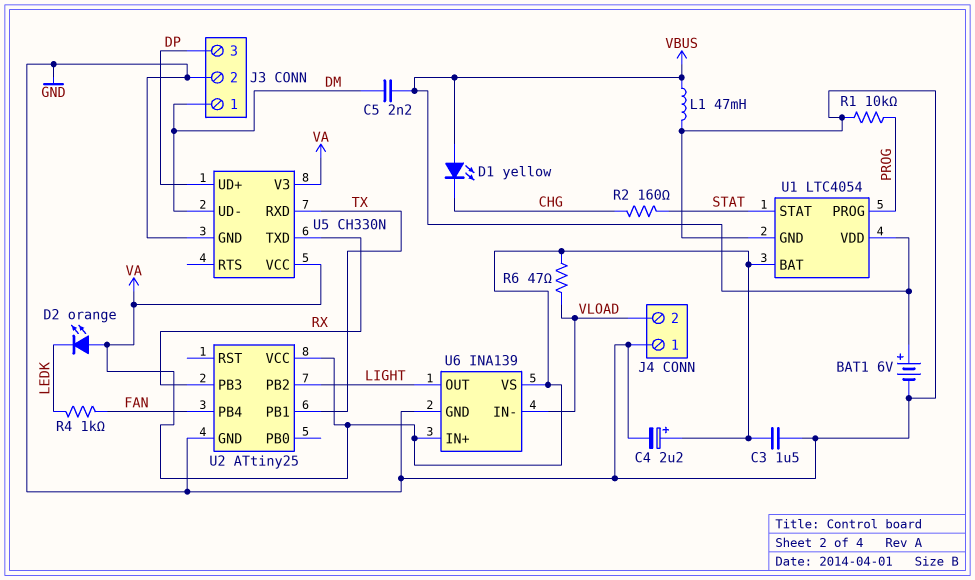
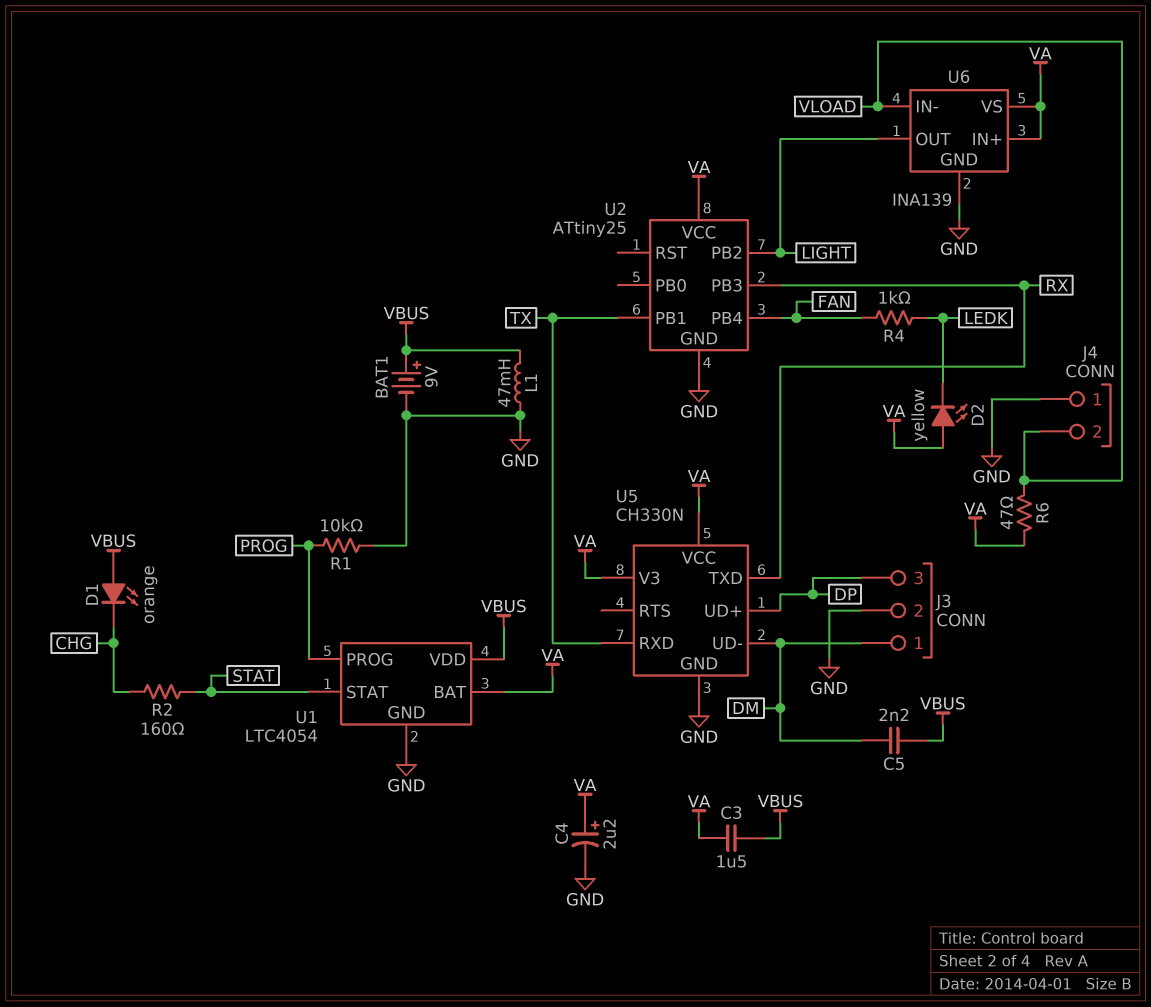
BAT1: 6V (plus VBUS, minus GND) -> 9V (plus VBUS, minus GND)
C3: 1.5uF (GND, VA) -> 1.5uF (VA, VBUS)
D1: LED yellow (A VBUS, K CHG) -> LED orange (A VBUS, K CHG)
D2: LED orange (A VA, K LEDK) -> LED yellow (A VA, K LEDK)

